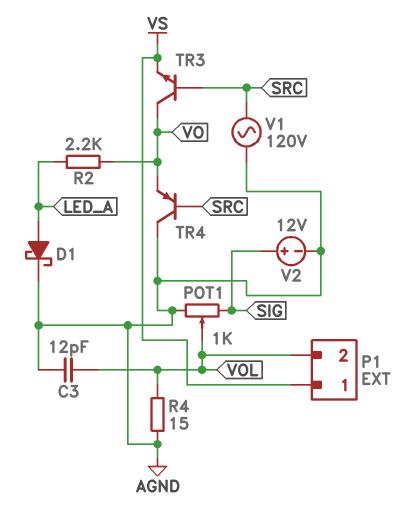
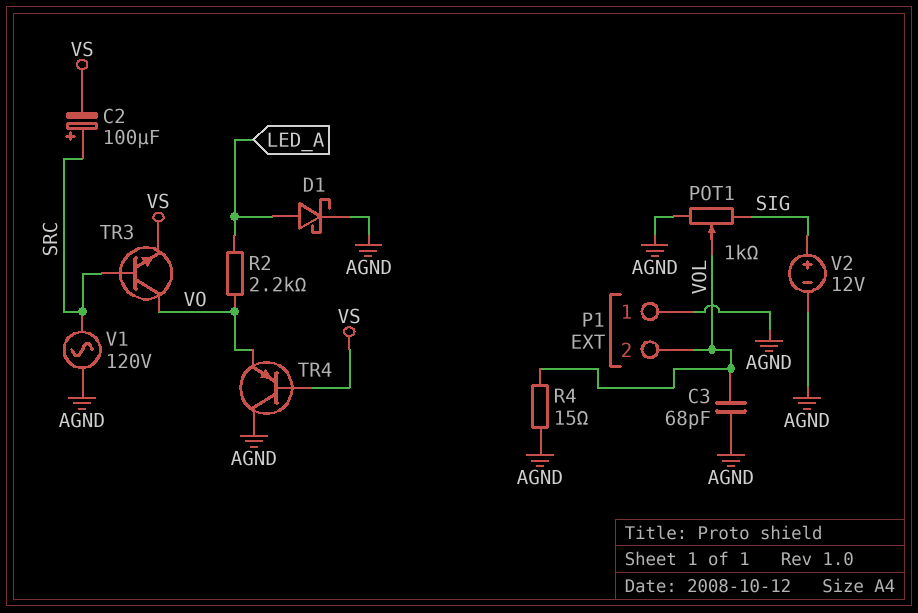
C2: none -> 100uF (plus SRC, minus VS)
C3: 12pF (AGND, VOL) -> 68pF (AGND, VOL)
P1 pin 1: VS -> AGND
TR4: PNP (B SRC, C AGND, E VO) -> PNP (B VS, C AGND, E VO)

